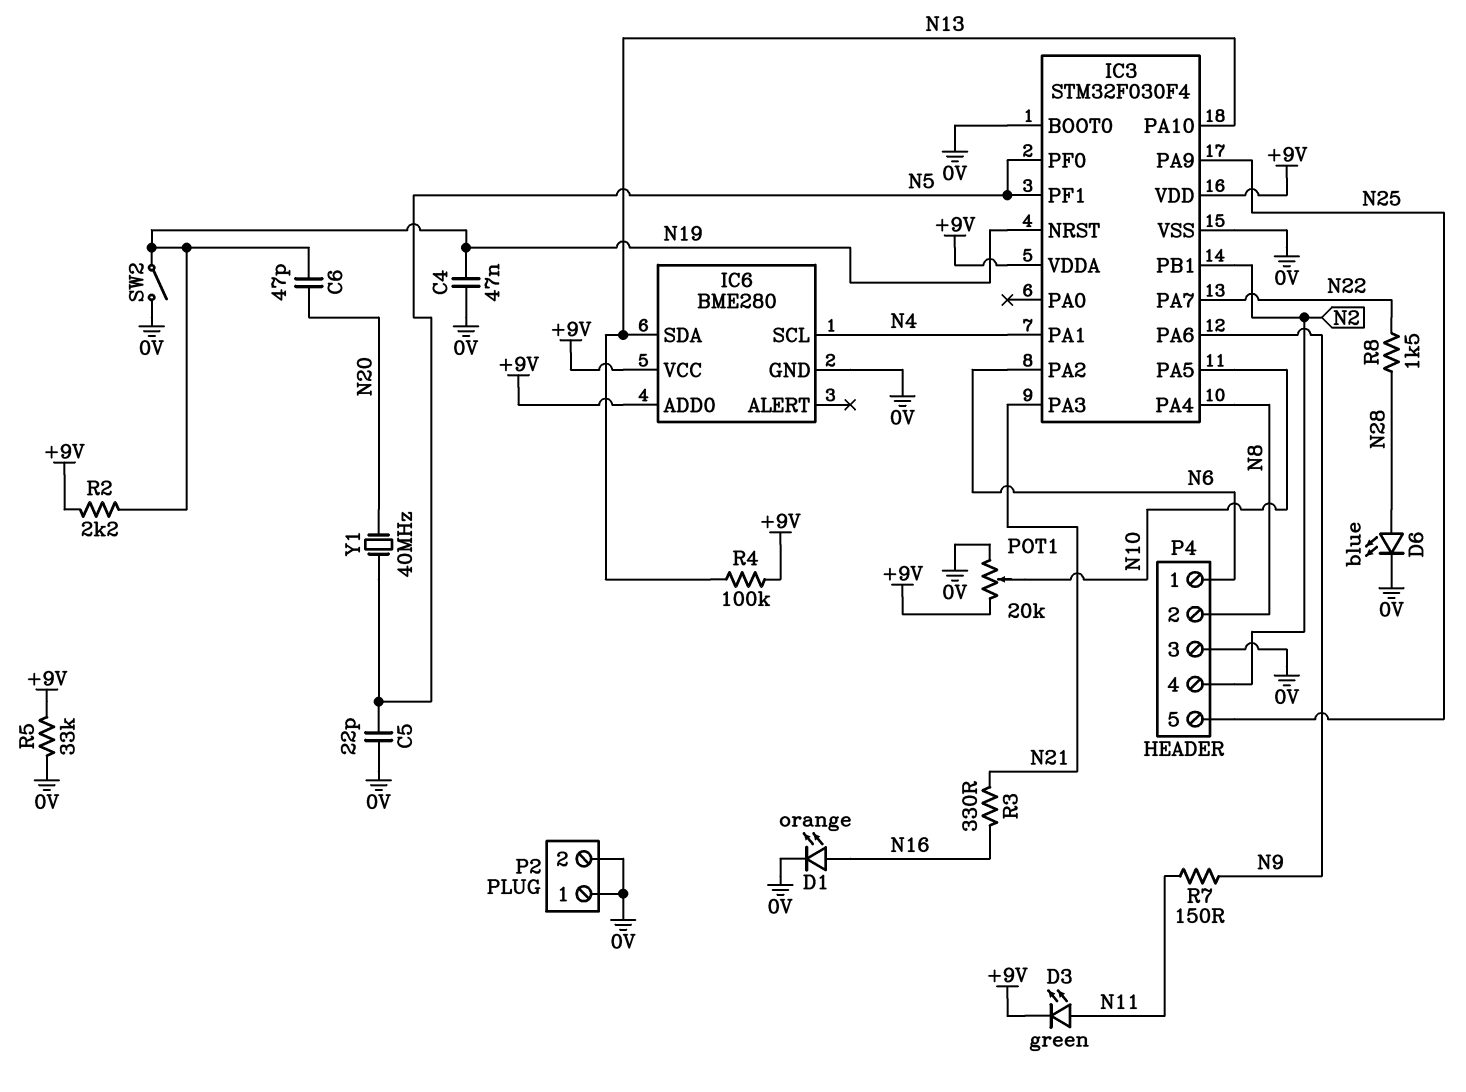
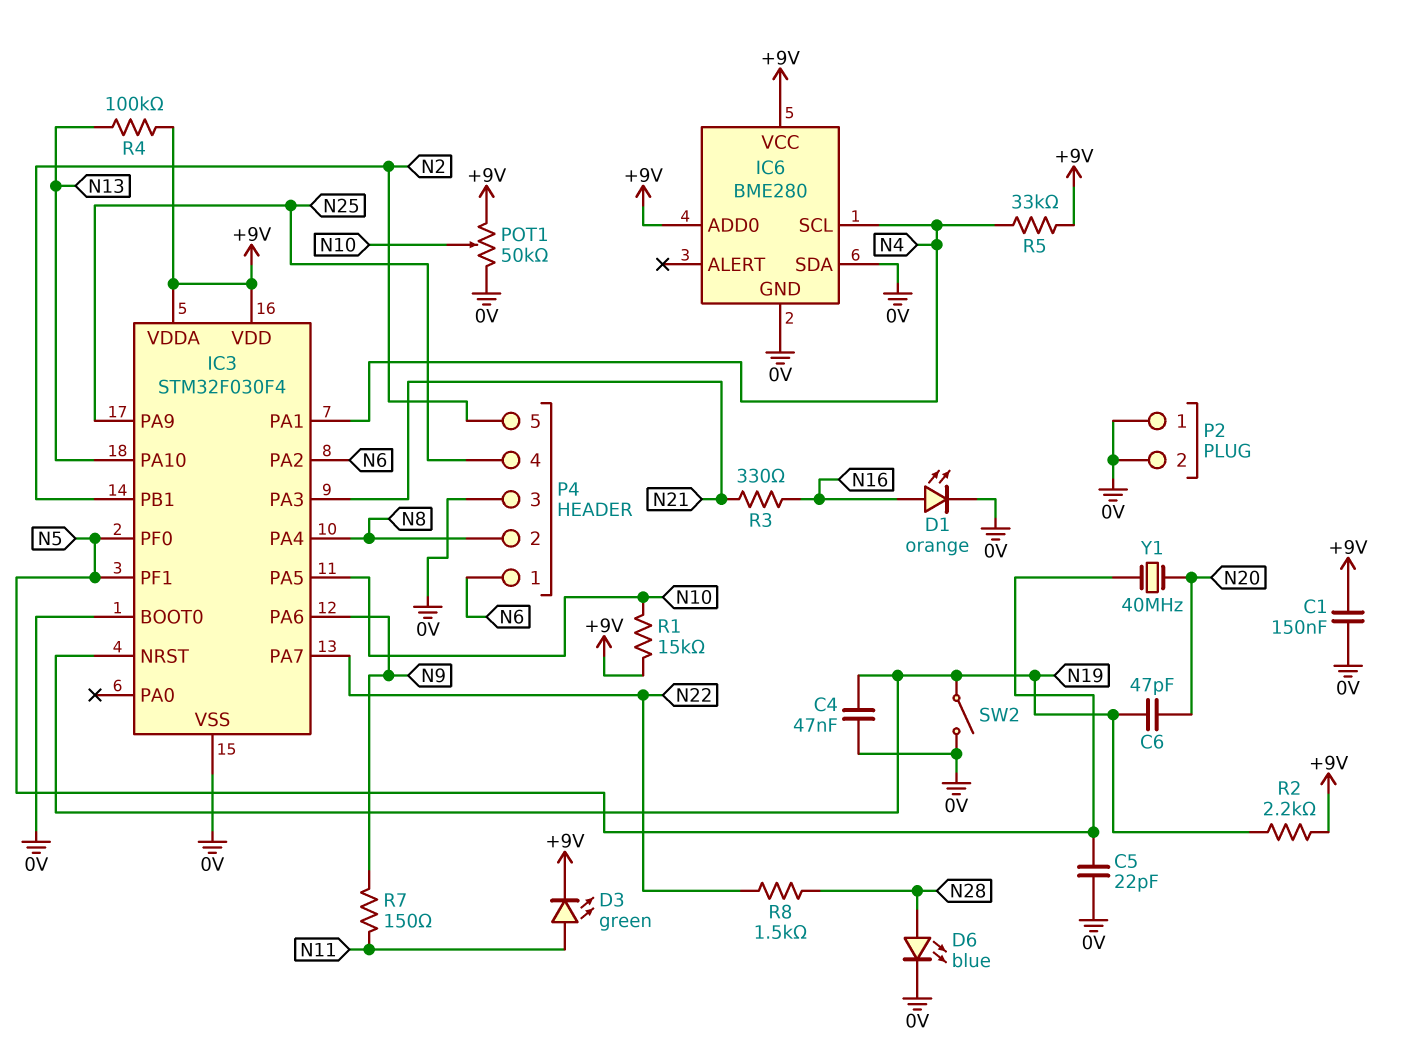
C1: none -> 150nF (+9V, 0V)
IC6 pin SDA: N13 -> 0V
P4 pin 4: N2 -> N25
P4 pin 5: N25 -> N2
POT1: 20k (+9V, 0V, wiper N10) -> 50k (+9V, 0V, wiper N10)
R1: none -> 15k (+9V, N10)
R5: 33k (+9V, 0V) -> 33k (+9V, N4)

